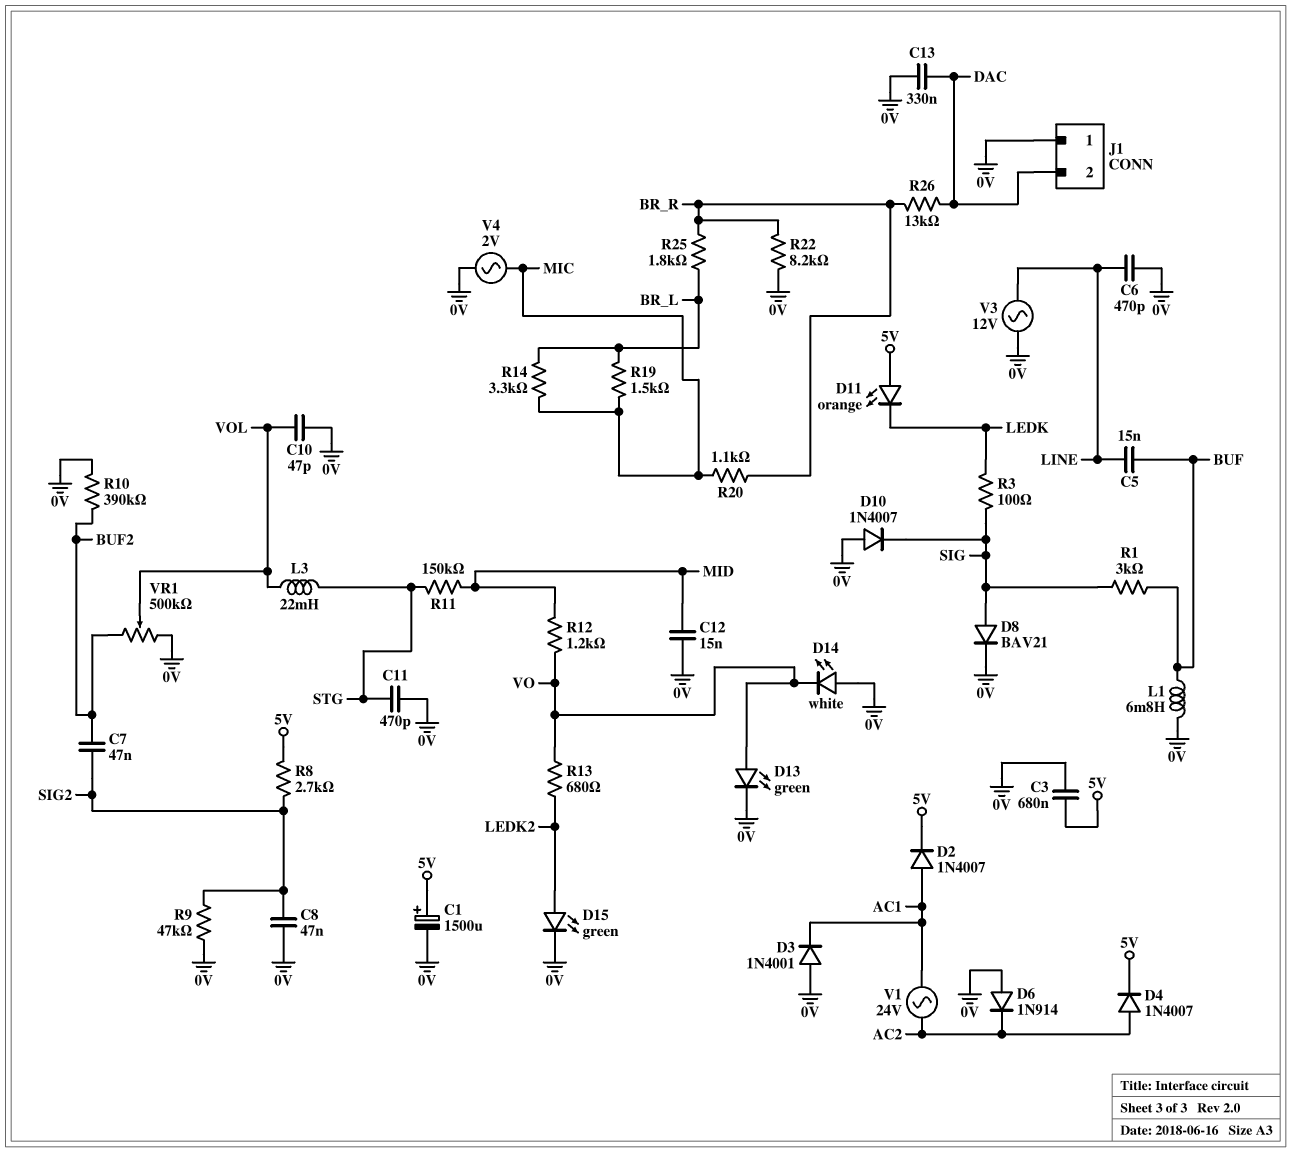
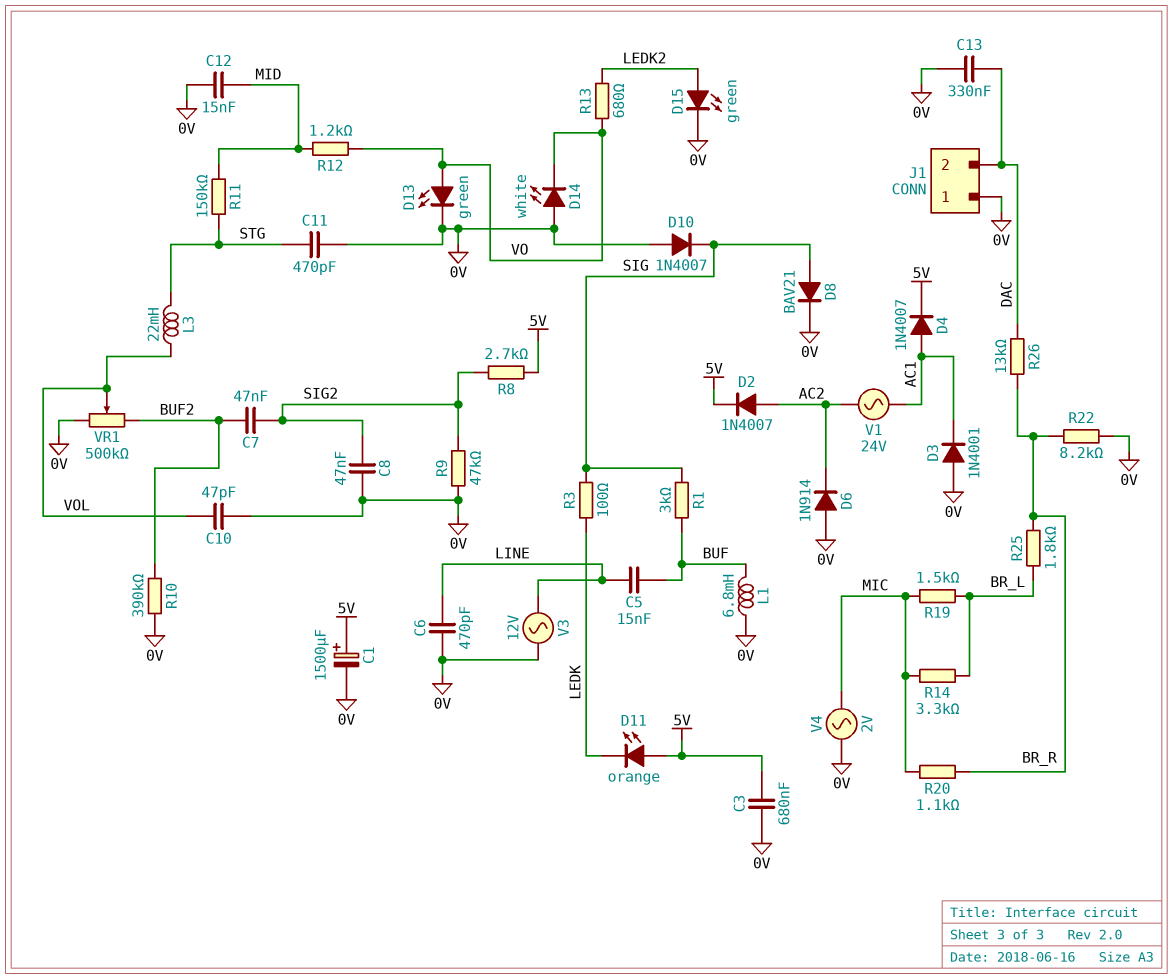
D2: diode 1N4007 (A AC1, K 5V) -> diode 1N4007 (A AC2, K 5V)
D4: diode 1N4007 (A AC2, K 5V) -> diode 1N4007 (A AC1, K 5V)

